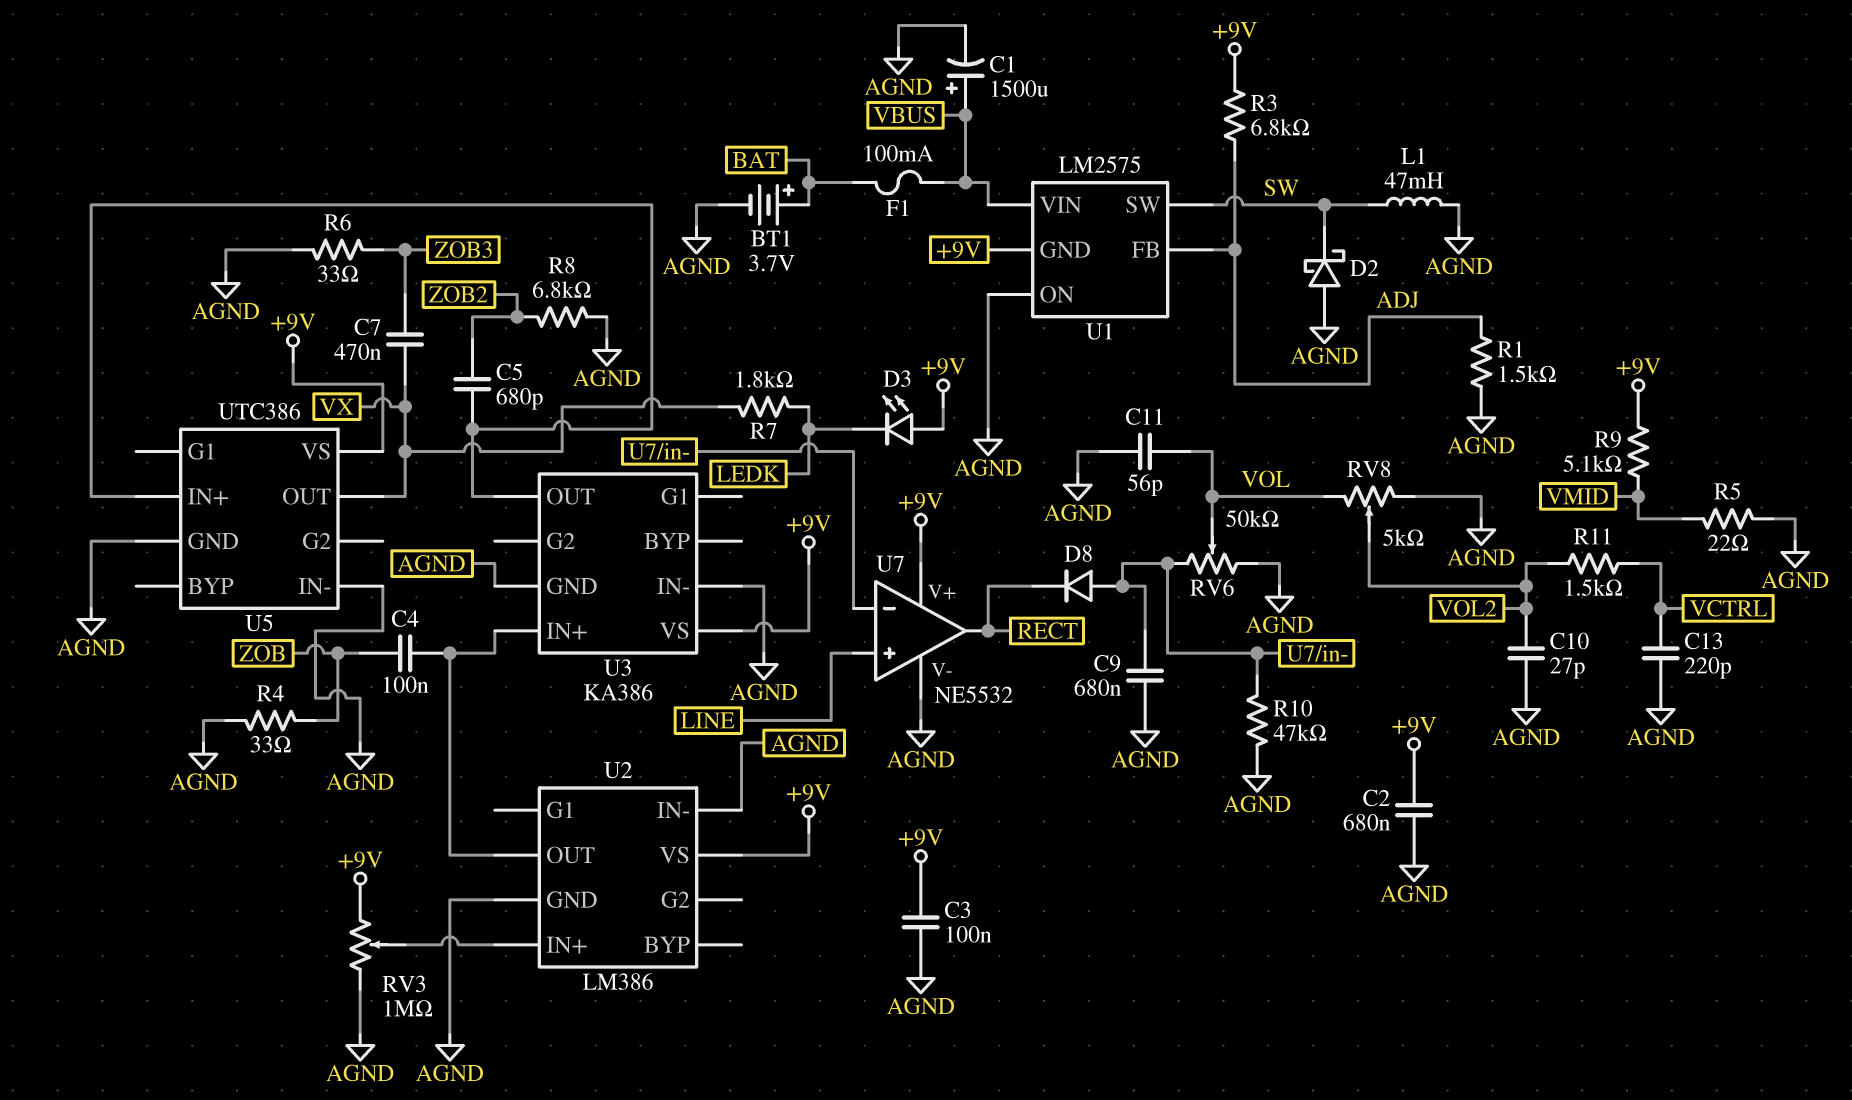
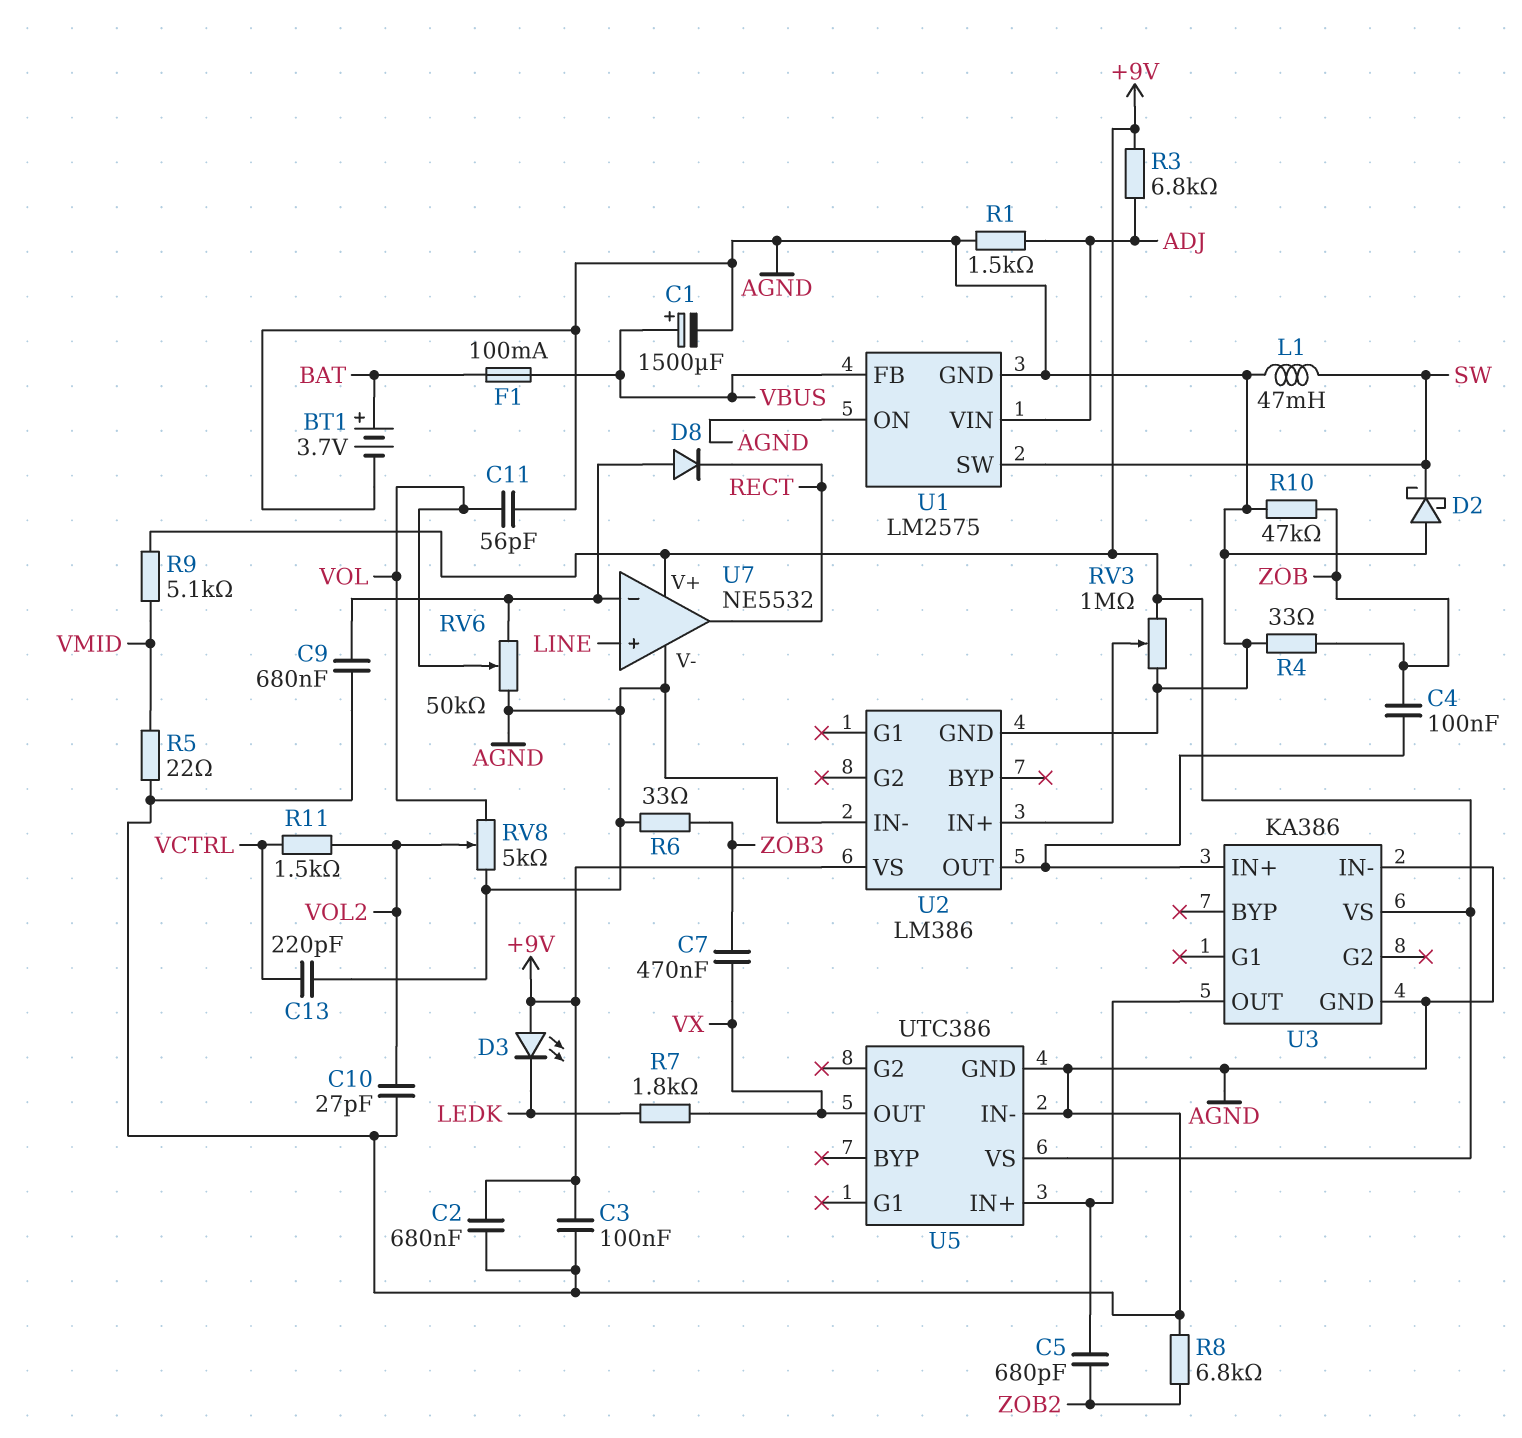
R10: 47k (AGND, U7/in-) -> 47k (AGND, ZOB)
U1 pin FB: ADJ -> VBUS
U1 pin GND: +9V -> AGND
U1 pin VIN: VBUS -> ADJ

